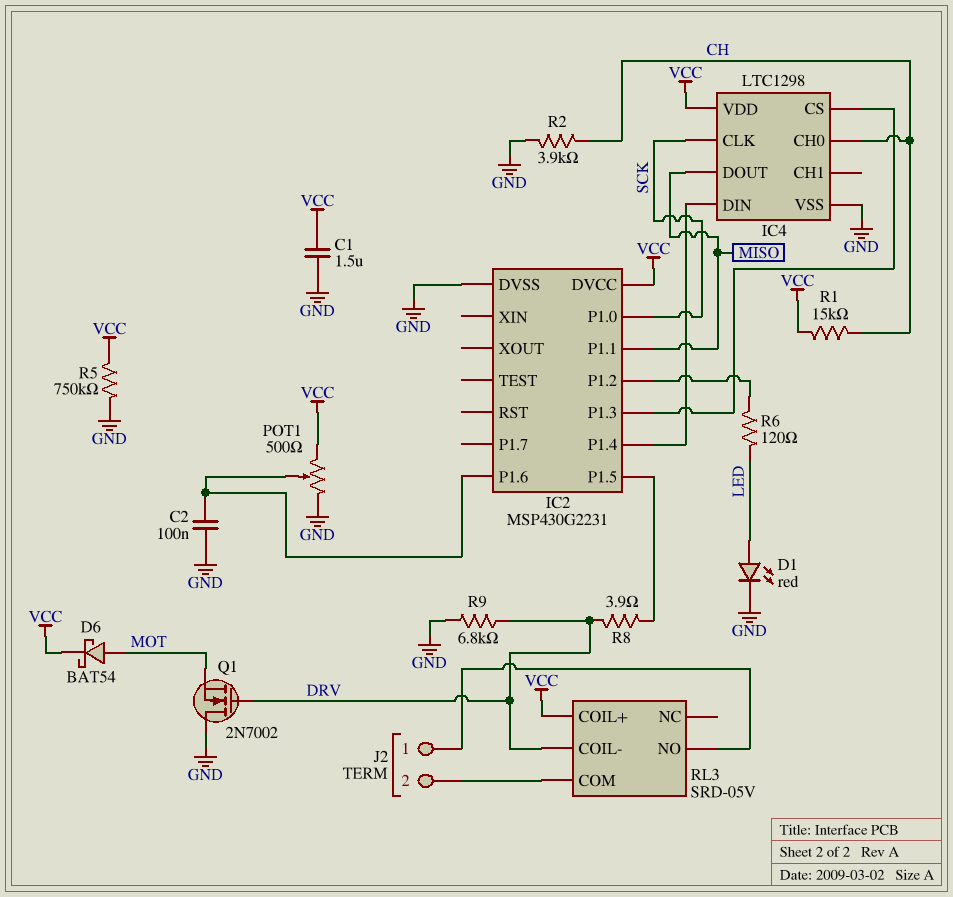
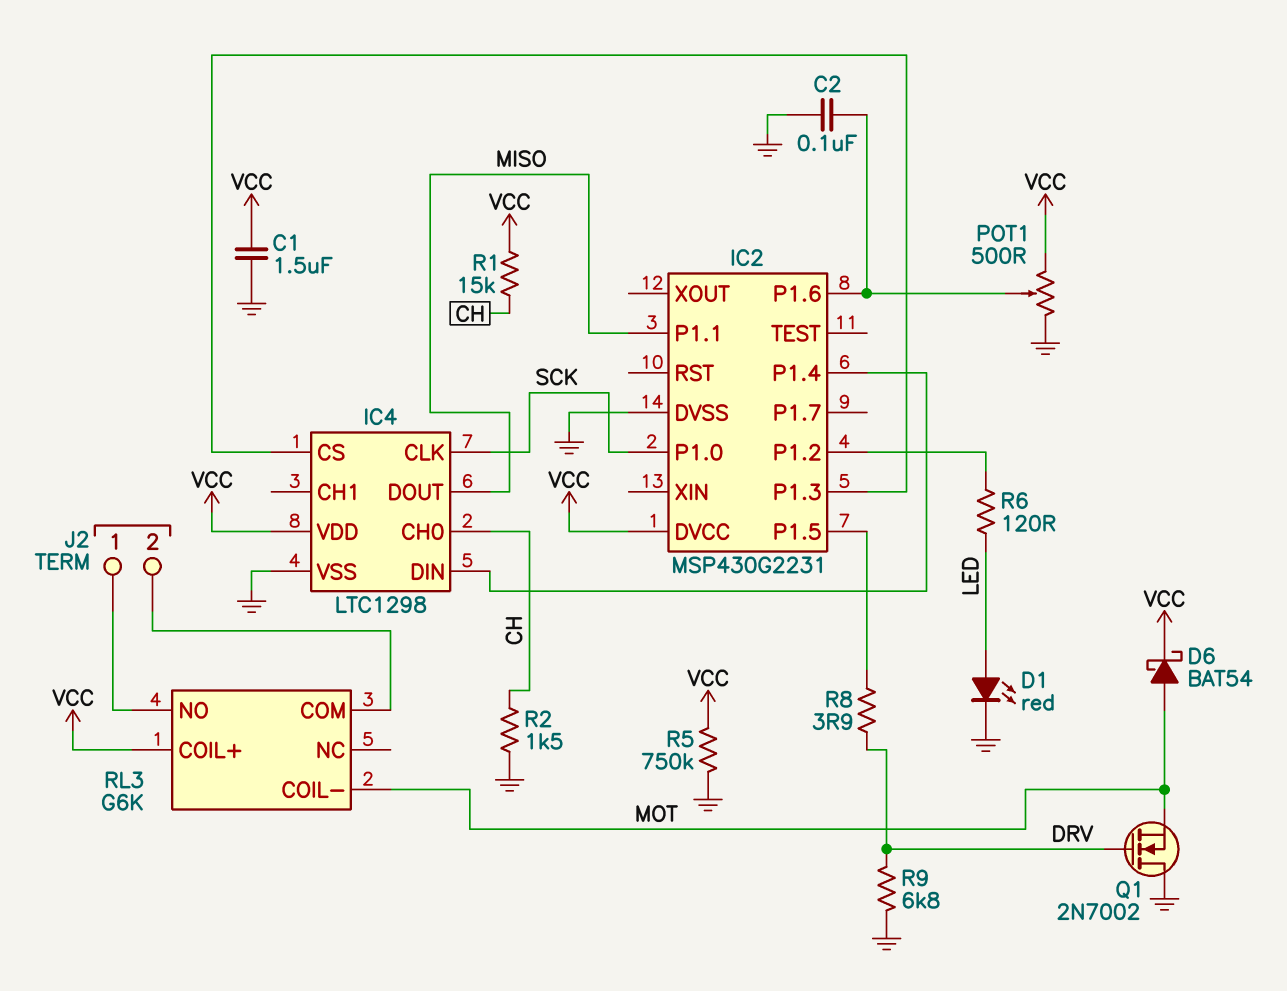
R2: 3.9k (CH, GND) -> 1.5k (CH, GND)
RL3: SRD-05V -> G6K
RL3 pin COIL-: DRV -> MOT

